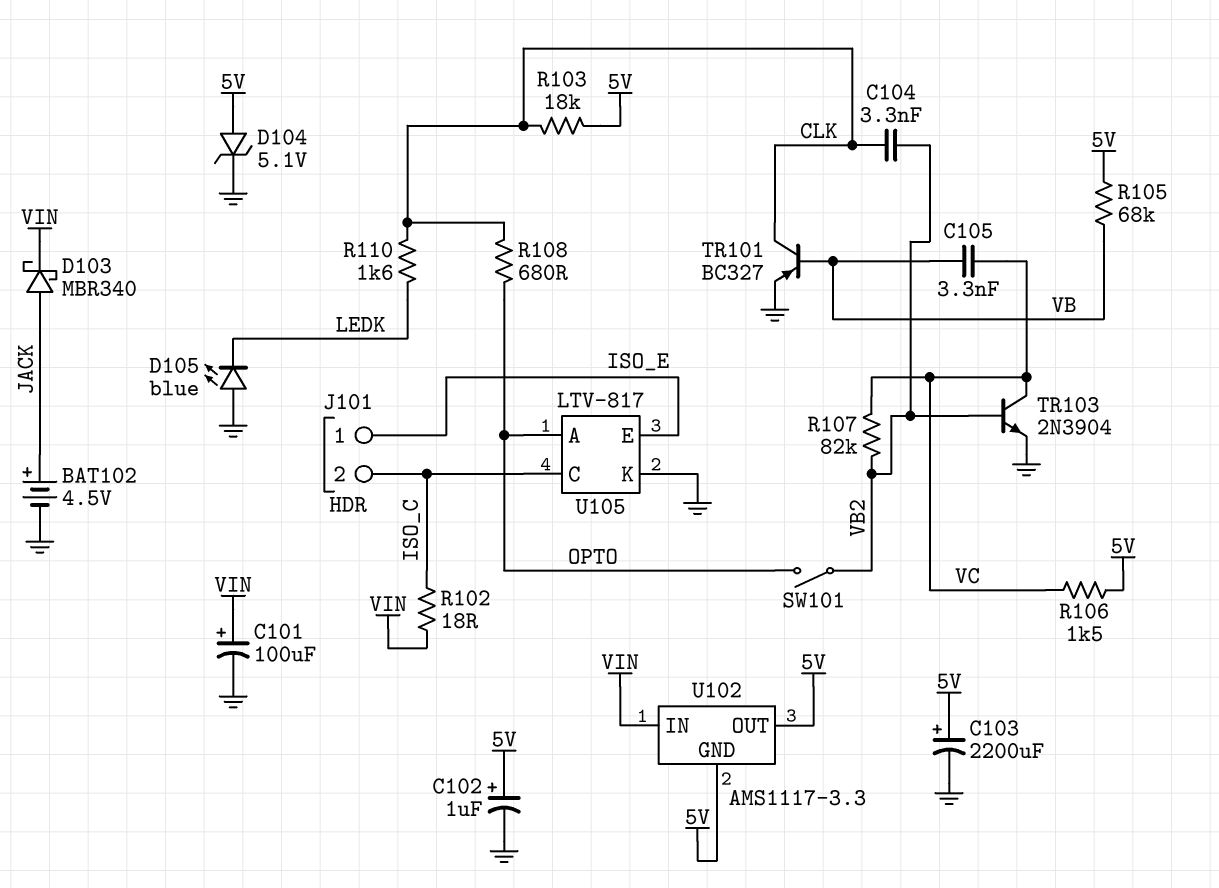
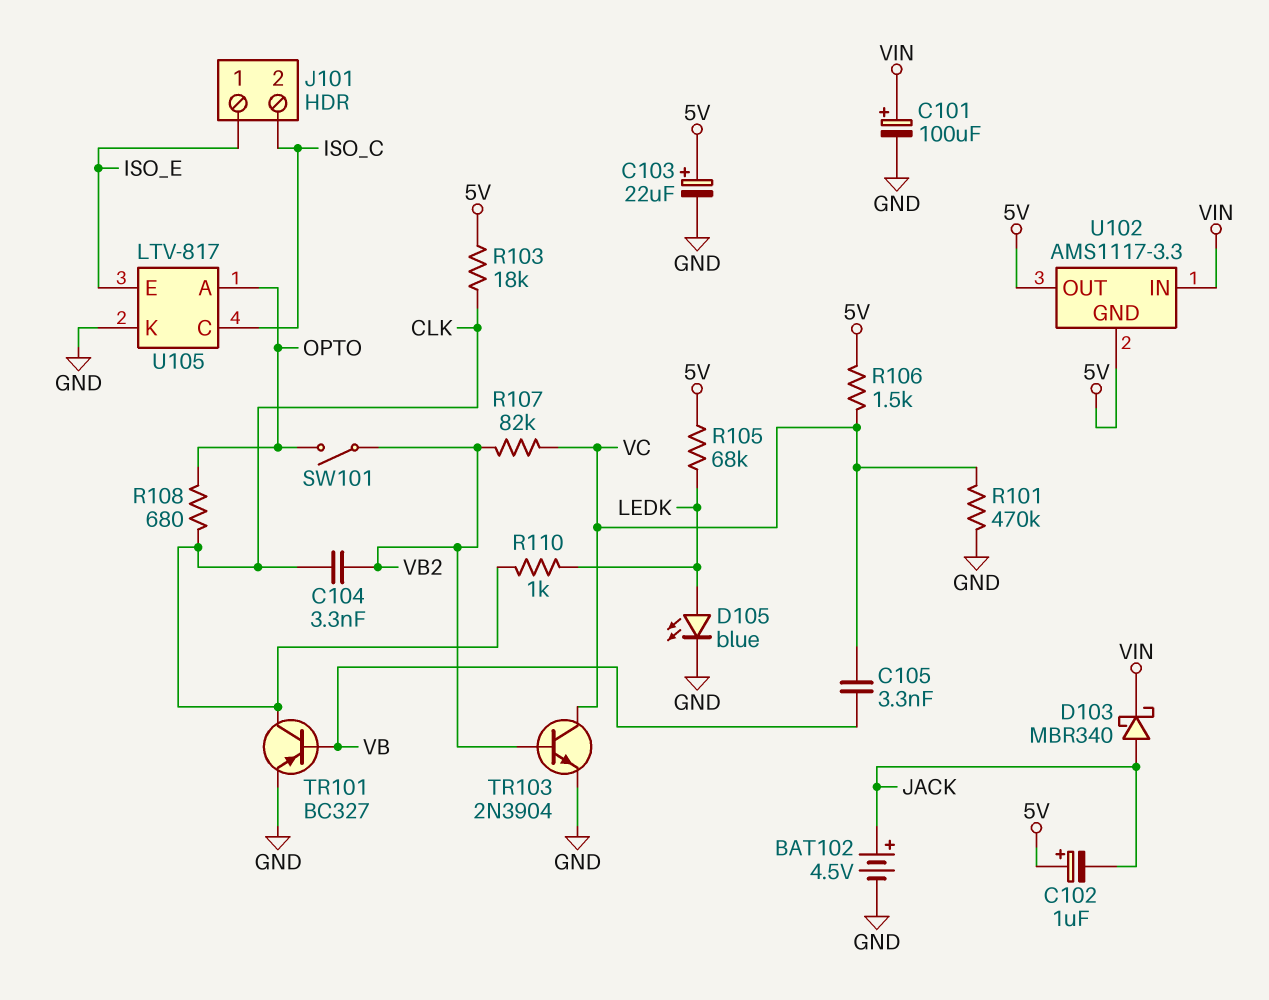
C102: 1uF (plus 5V, minus GND) -> 1uF (plus 5V, minus JACK)
C103: 2200uF (plus 5V, minus GND) -> 22uF (plus 5V, minus GND)
D104: zener 5.1V (A 5V, K GND) -> none
D105: LED blue (A GND, K LEDK) -> LED blue (A LEDK, K GND)
R101: none -> 470k (GND, VC)
R102: 18 (ISO_C, VIN) -> none
R105: 68k (5V, VB) -> 68k (5V, LEDK)
R110: 1.6k (CLK, LEDK) -> 1k (CLK, LEDK)

